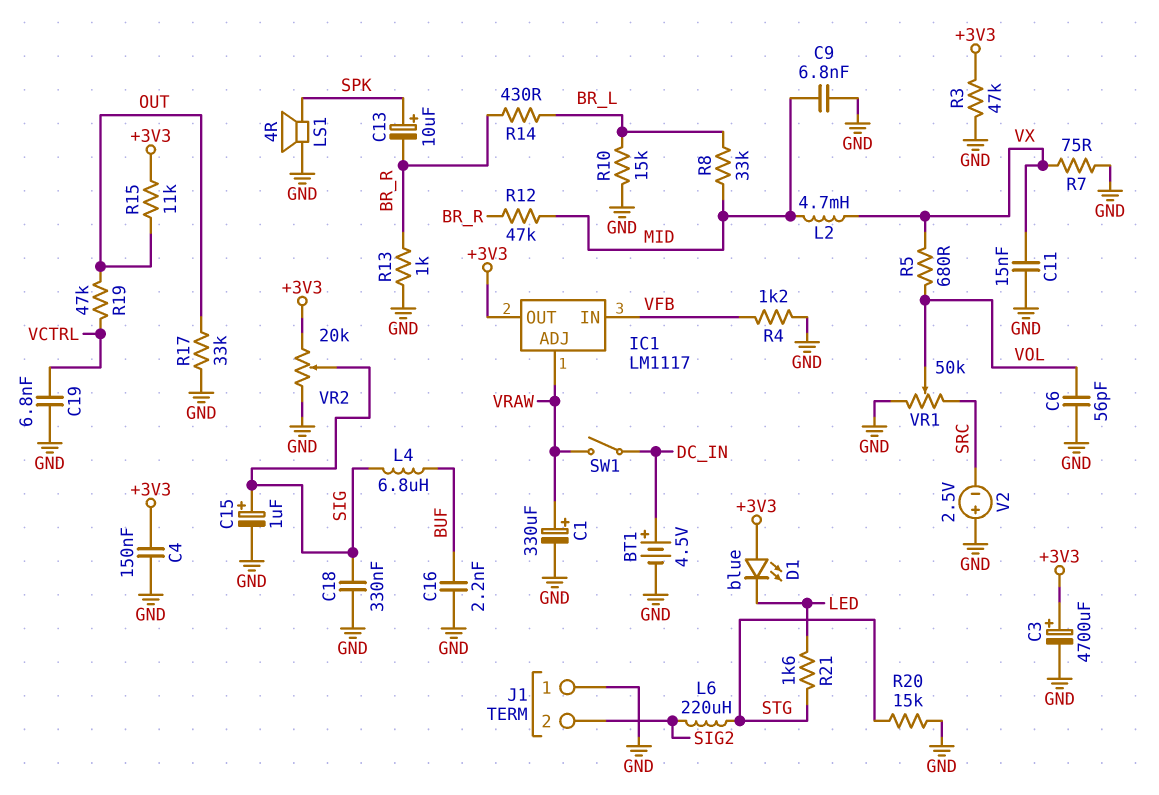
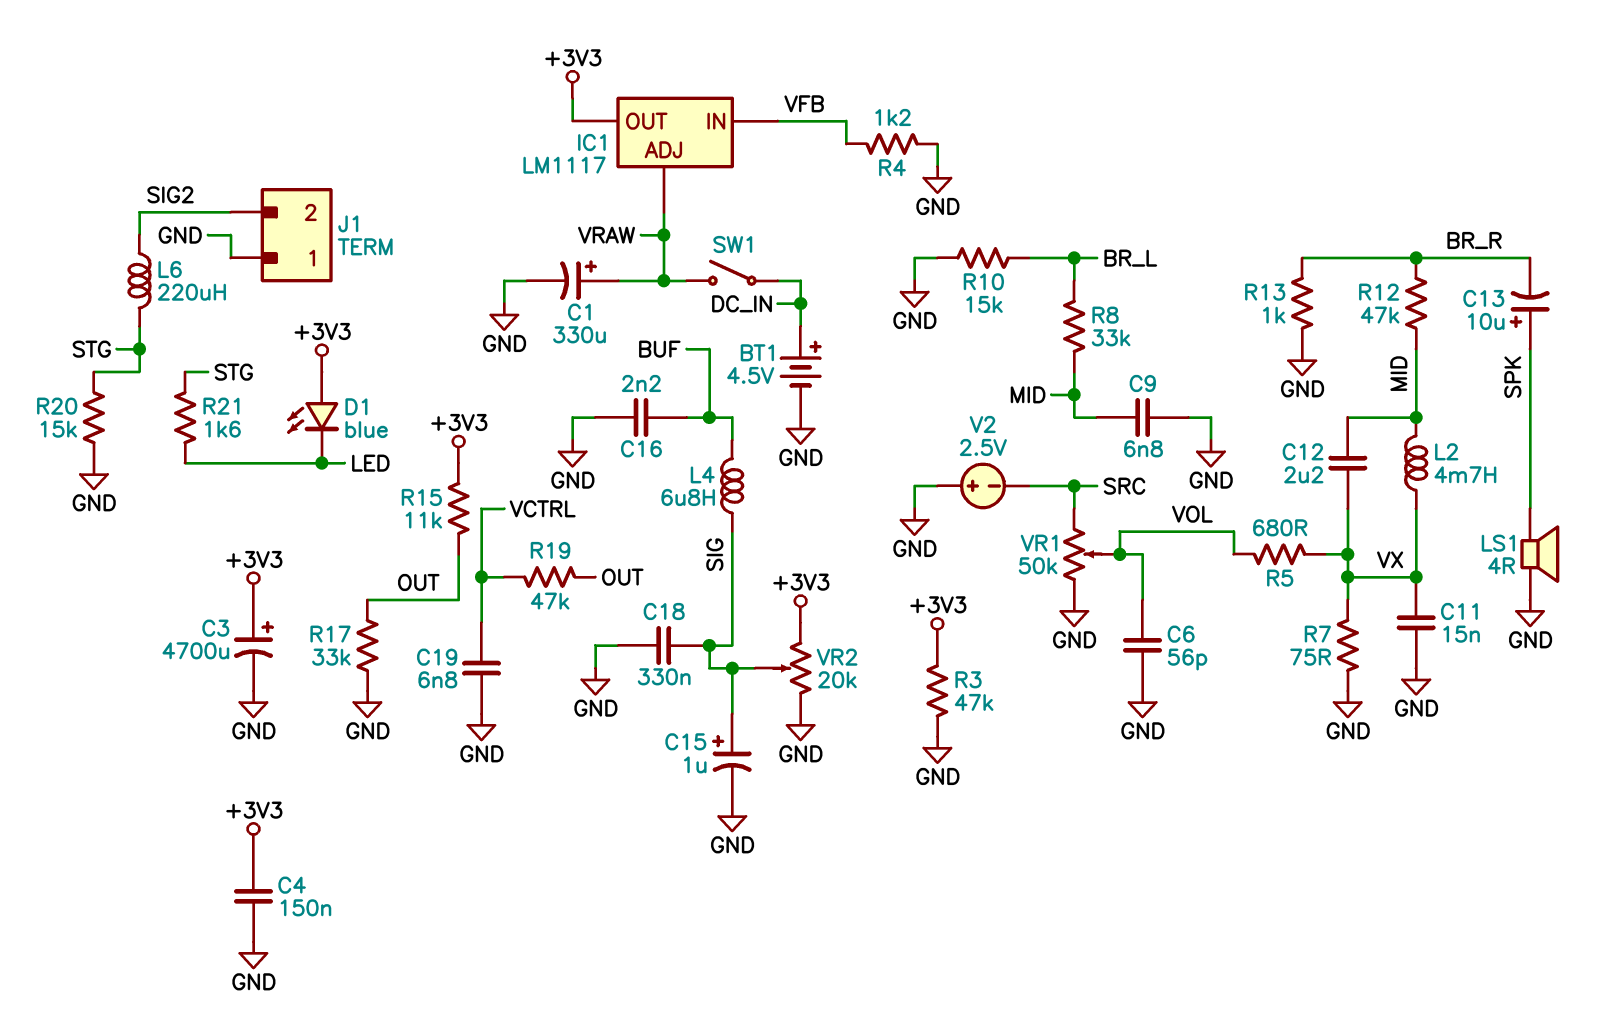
C12: none -> 2.2uF (MID, VX)
R14: 430 (BR_L, BR_R) -> none

